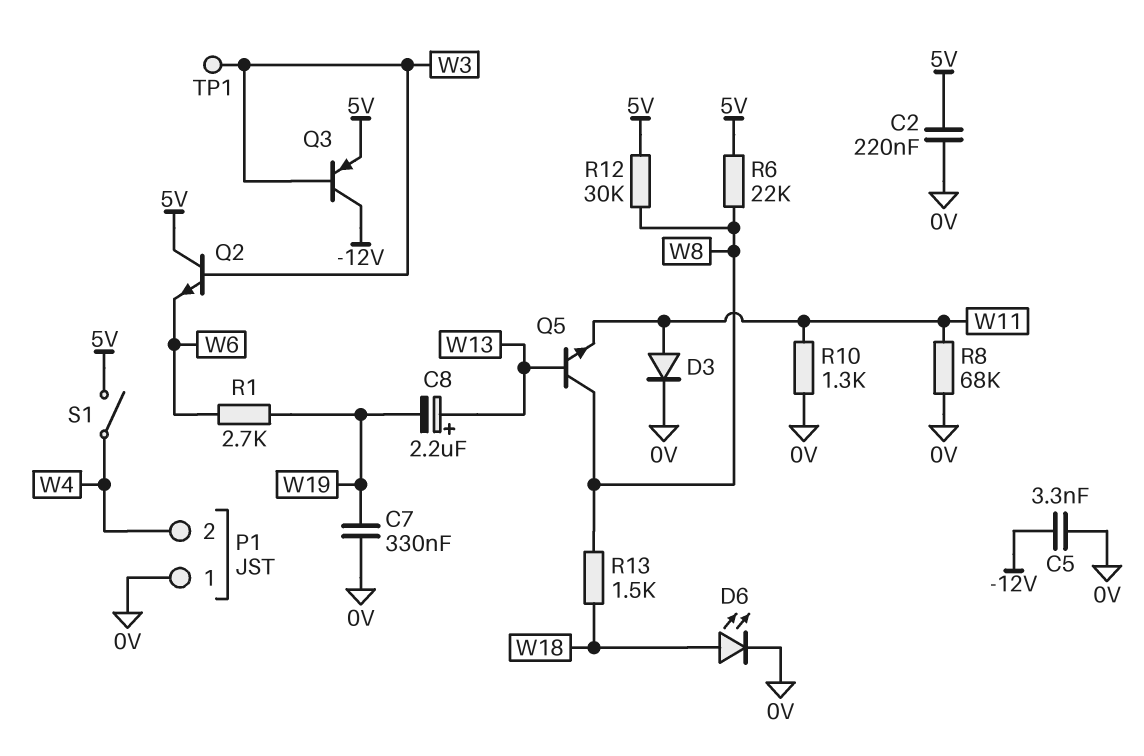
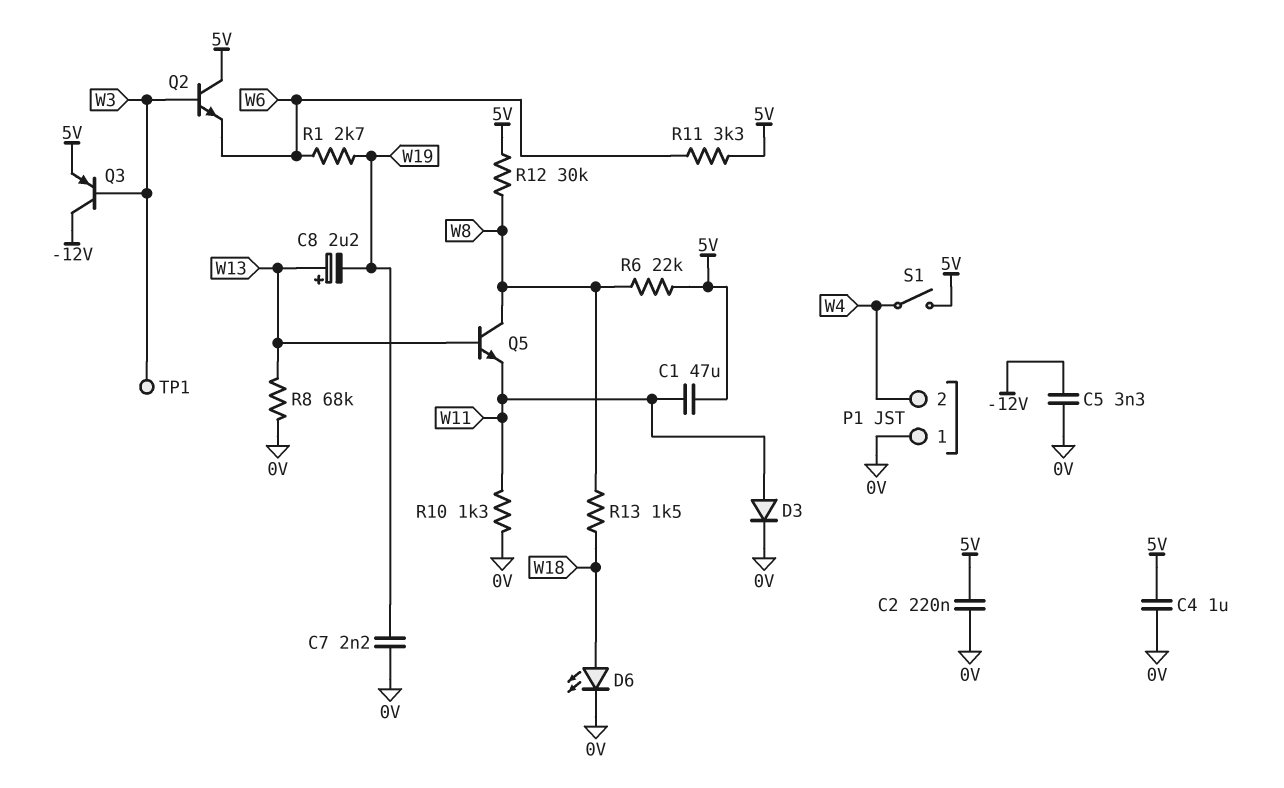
C1: none -> 47uF (5V, W11)
C4: none -> 1uF (0V, 5V)
C7: 330nF (0V, W19) -> 2.2nF (0V, W19)
R8: 68k (0V, W11) -> 68k (0V, W13)
R11: none -> 3.3k (5V, W6)

